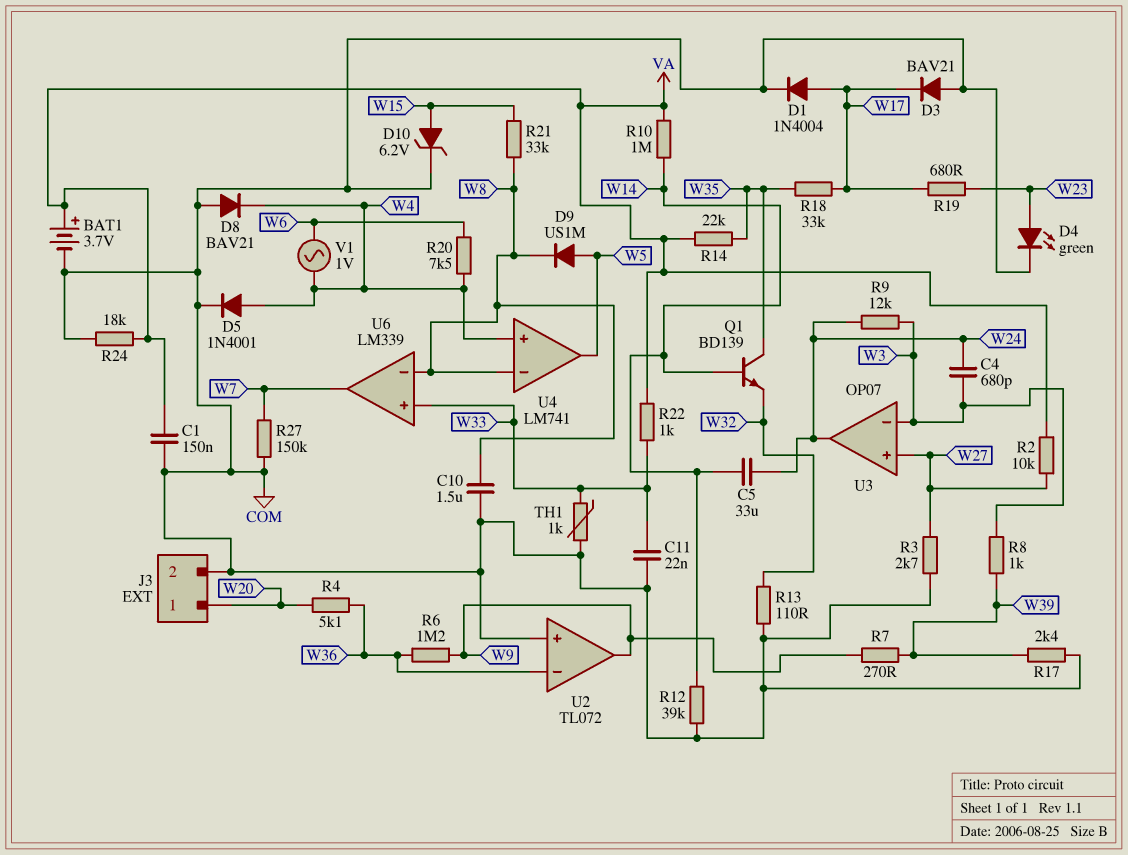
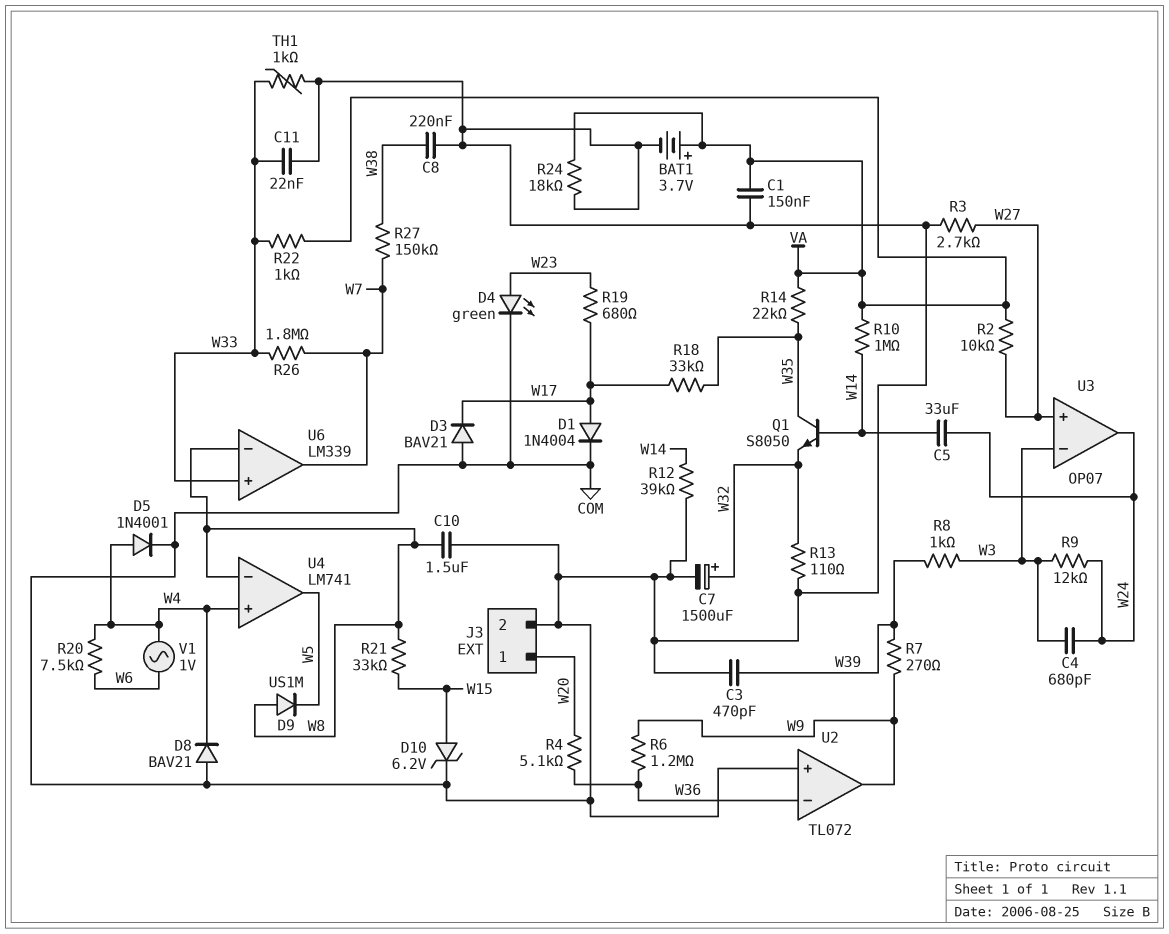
C3: none -> 470pF (COM, W39)
C7: none -> 1500uF (plus W32, minus COM)
C8: none -> 220nF (COM, W38)
D9: diode US1M (A W5, K W8) -> diode US1M (A W8, K W5)
Q1: NPN BD139 (B W14, C W35, E W32) -> NPN S8050 (B W14, C W35, E W32)
R17: 2.4k (COM, W39) -> none
R26: none -> 1.8M (W7, W33)
R27: 150k (COM, W7) -> 150k (W7, W38)

